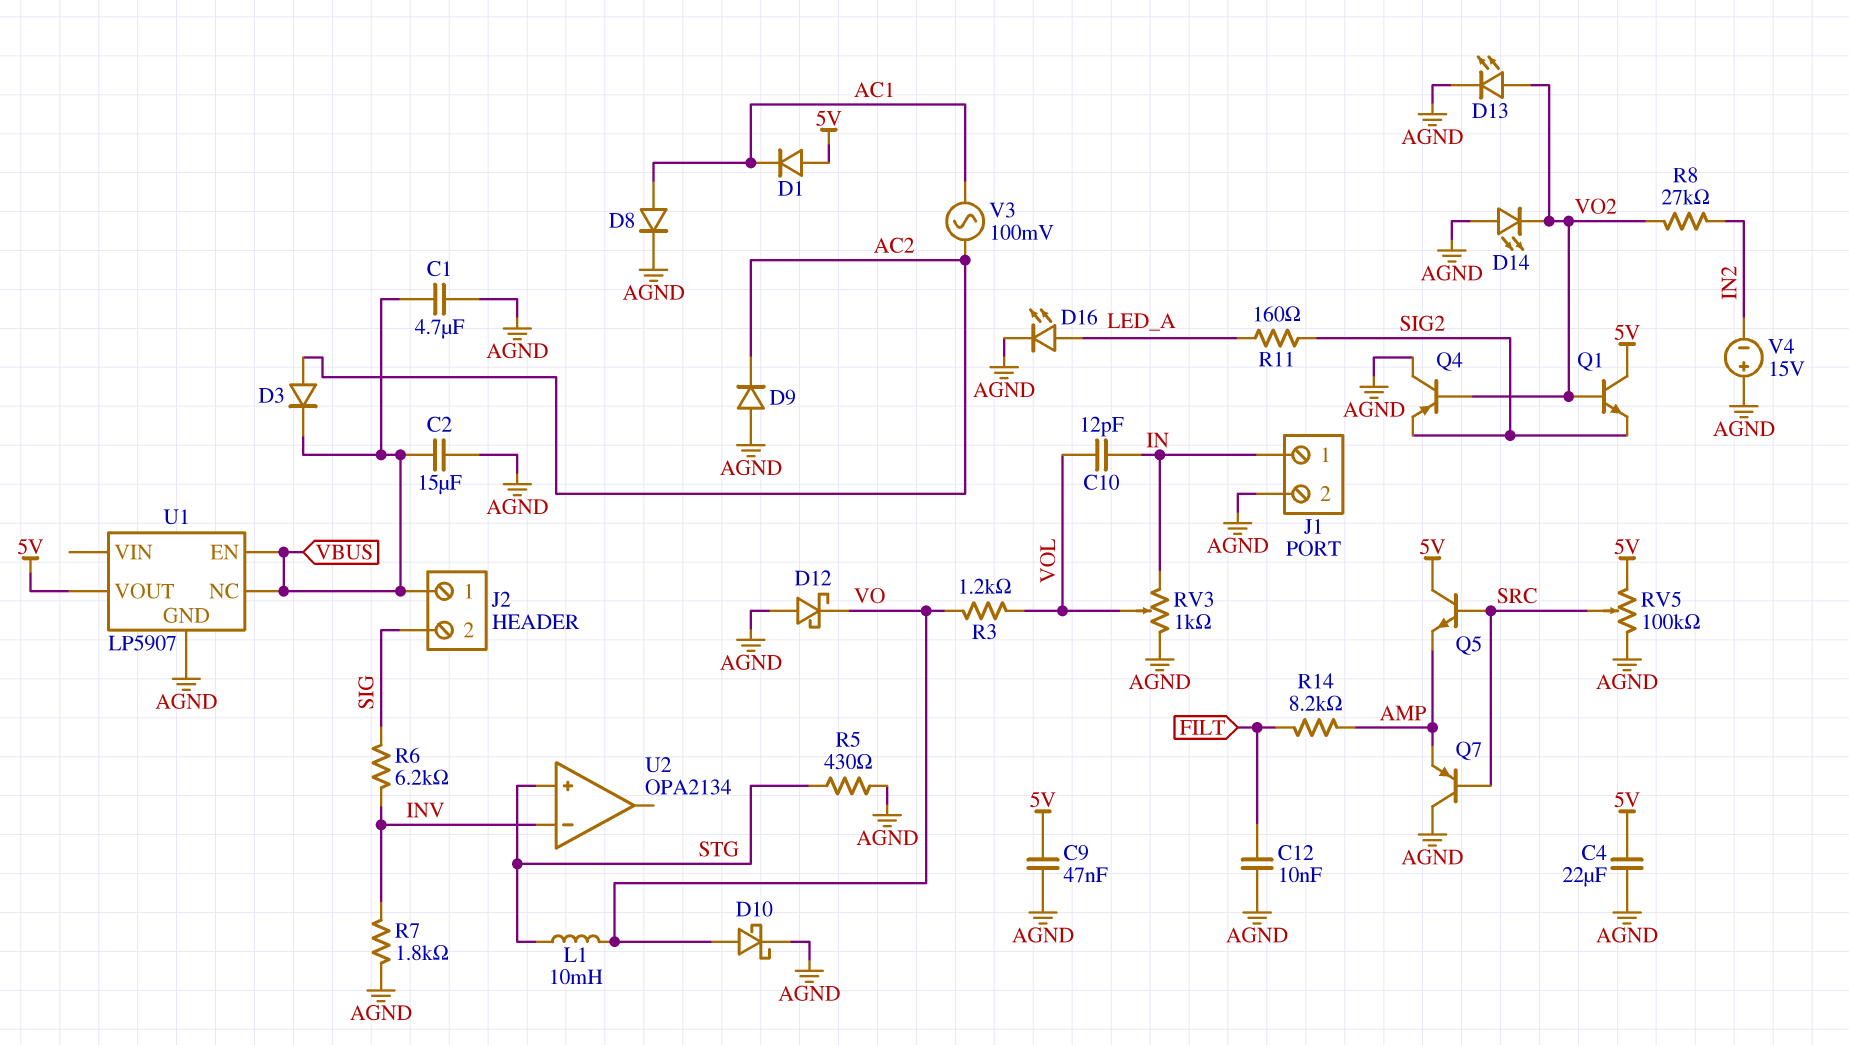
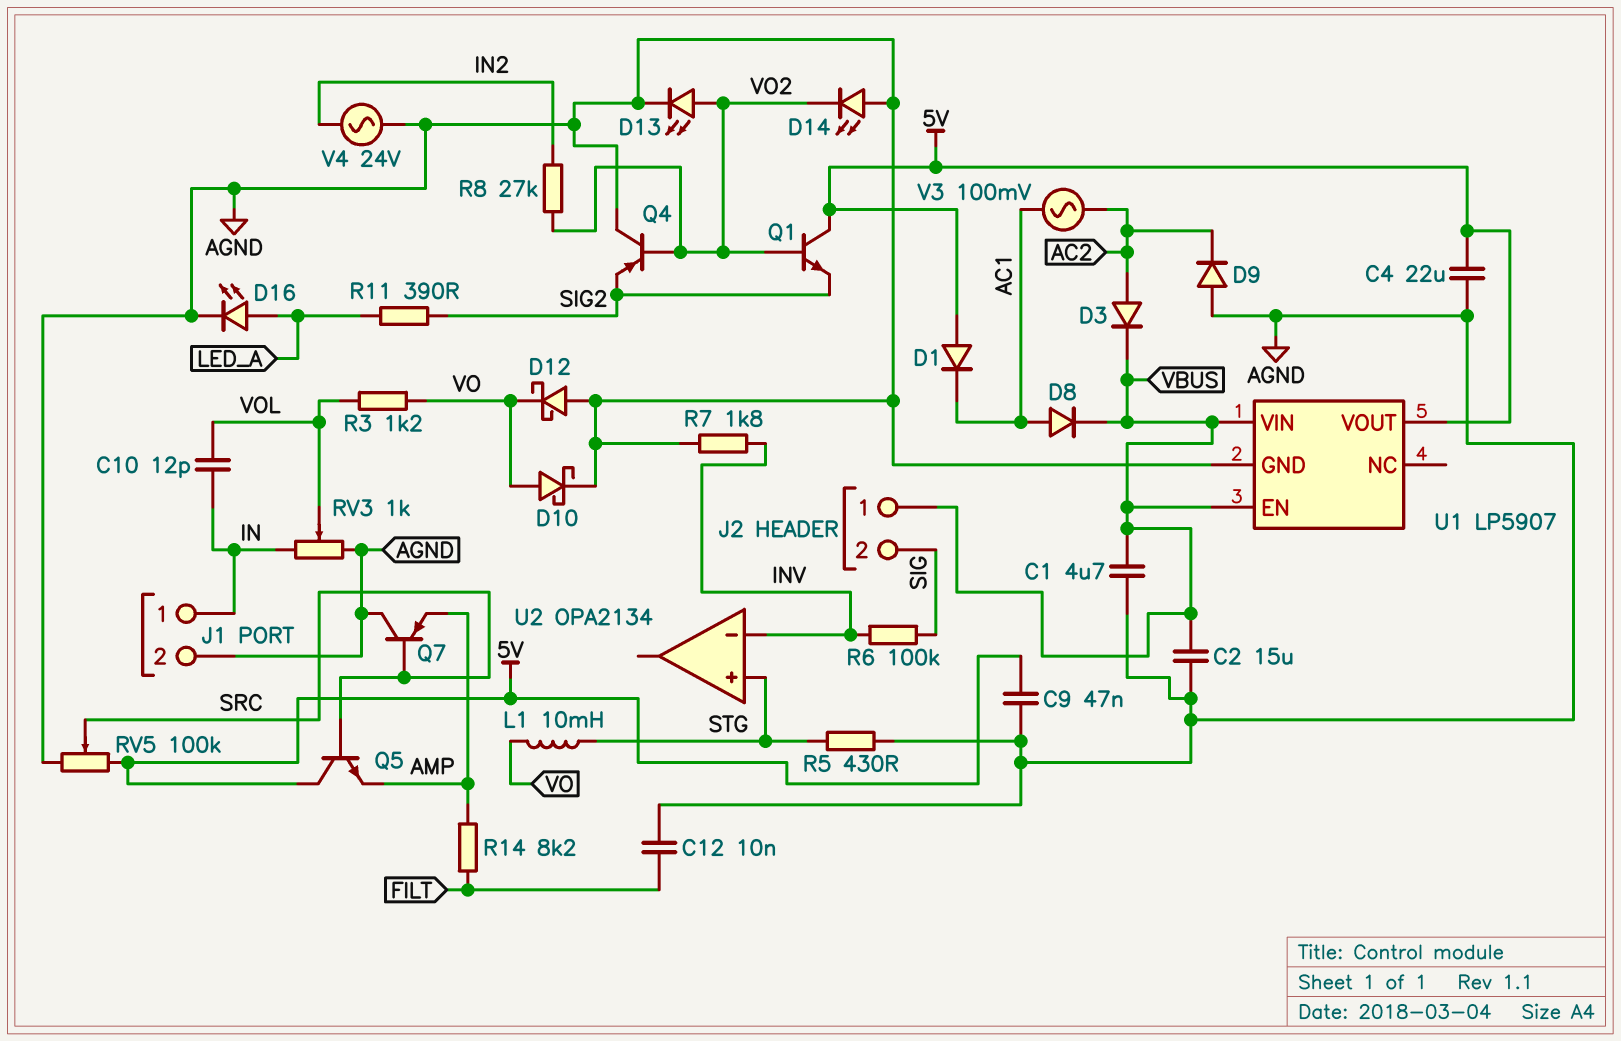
D8: diode (A AC1, K AGND) -> diode (A AC1, K VBUS)
R6: 6.2k (INV, SIG) -> 100k (INV, SIG)
R11: 160 (LED_A, SIG2) -> 390 (LED_A, SIG2)
U1 pin NC: VBUS -> none
U1 pin VIN: none -> VBUS
V4: 15V (plus AGND, minus IN2) -> AC 24V (AGND, IN2)

